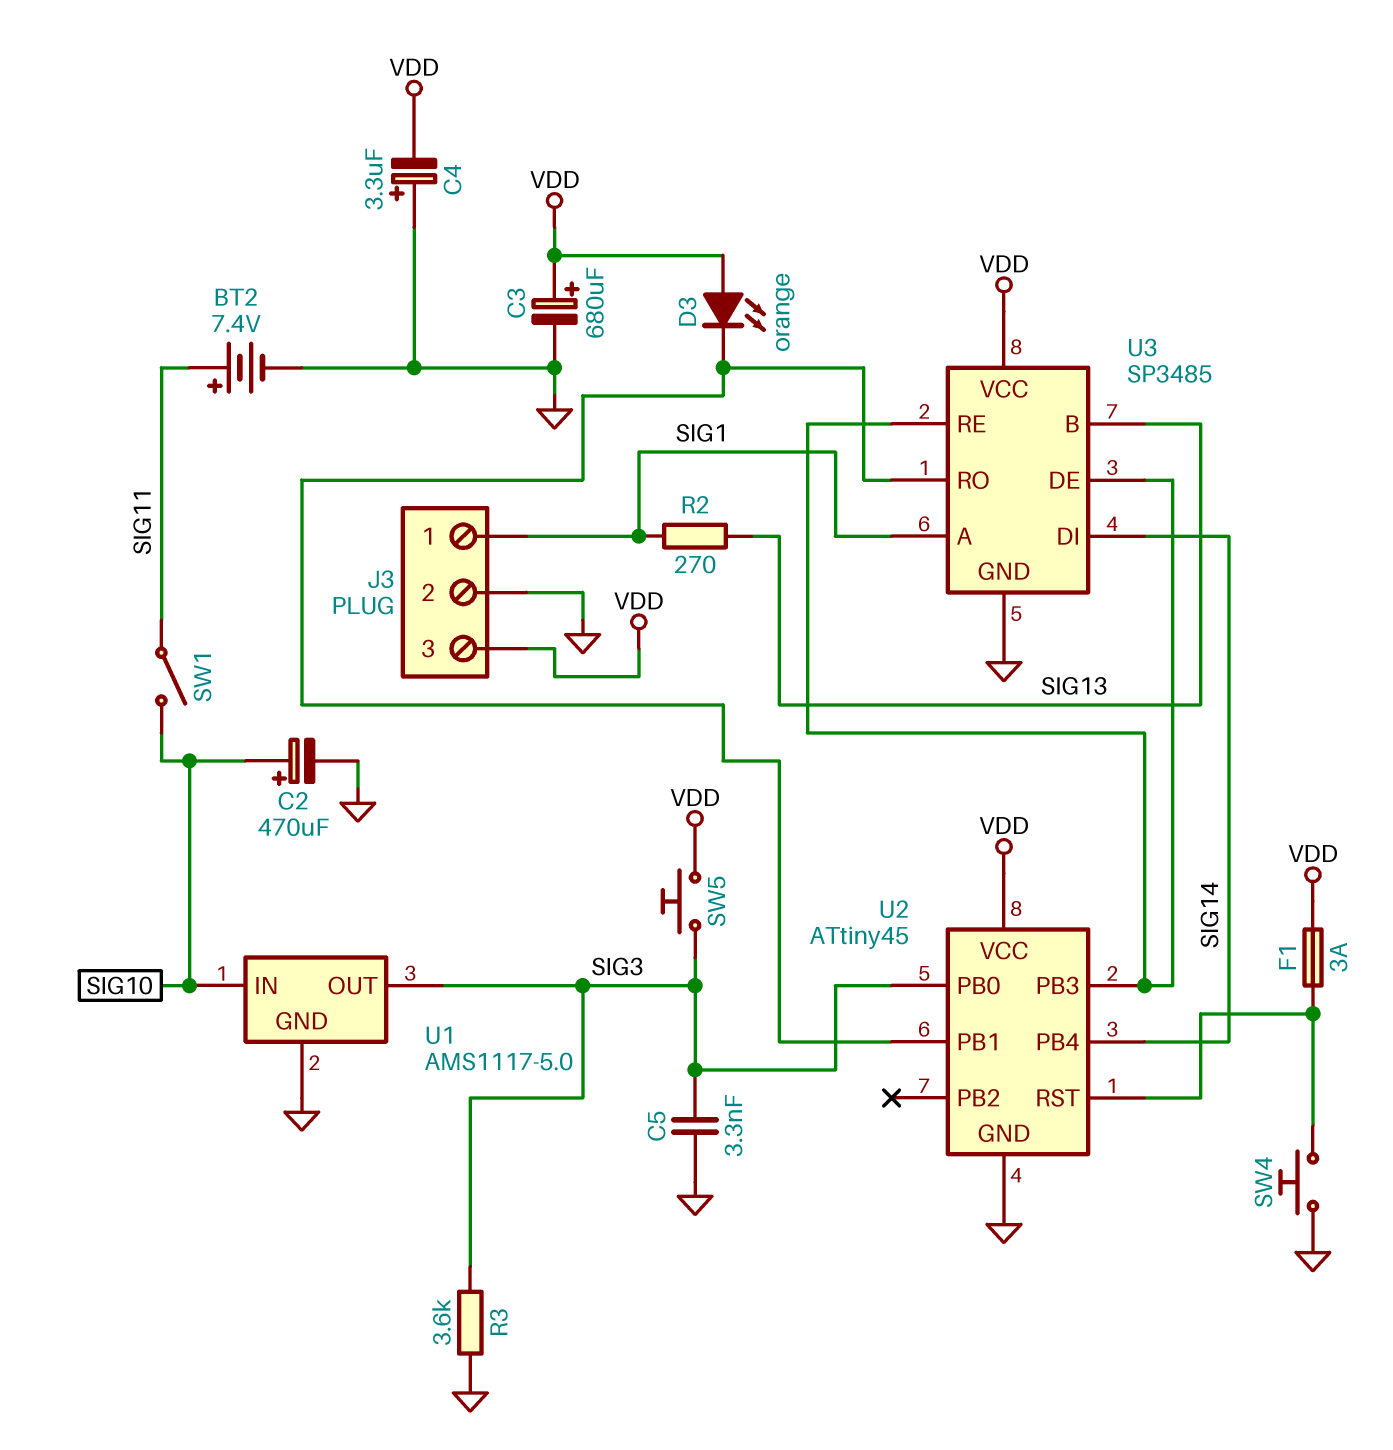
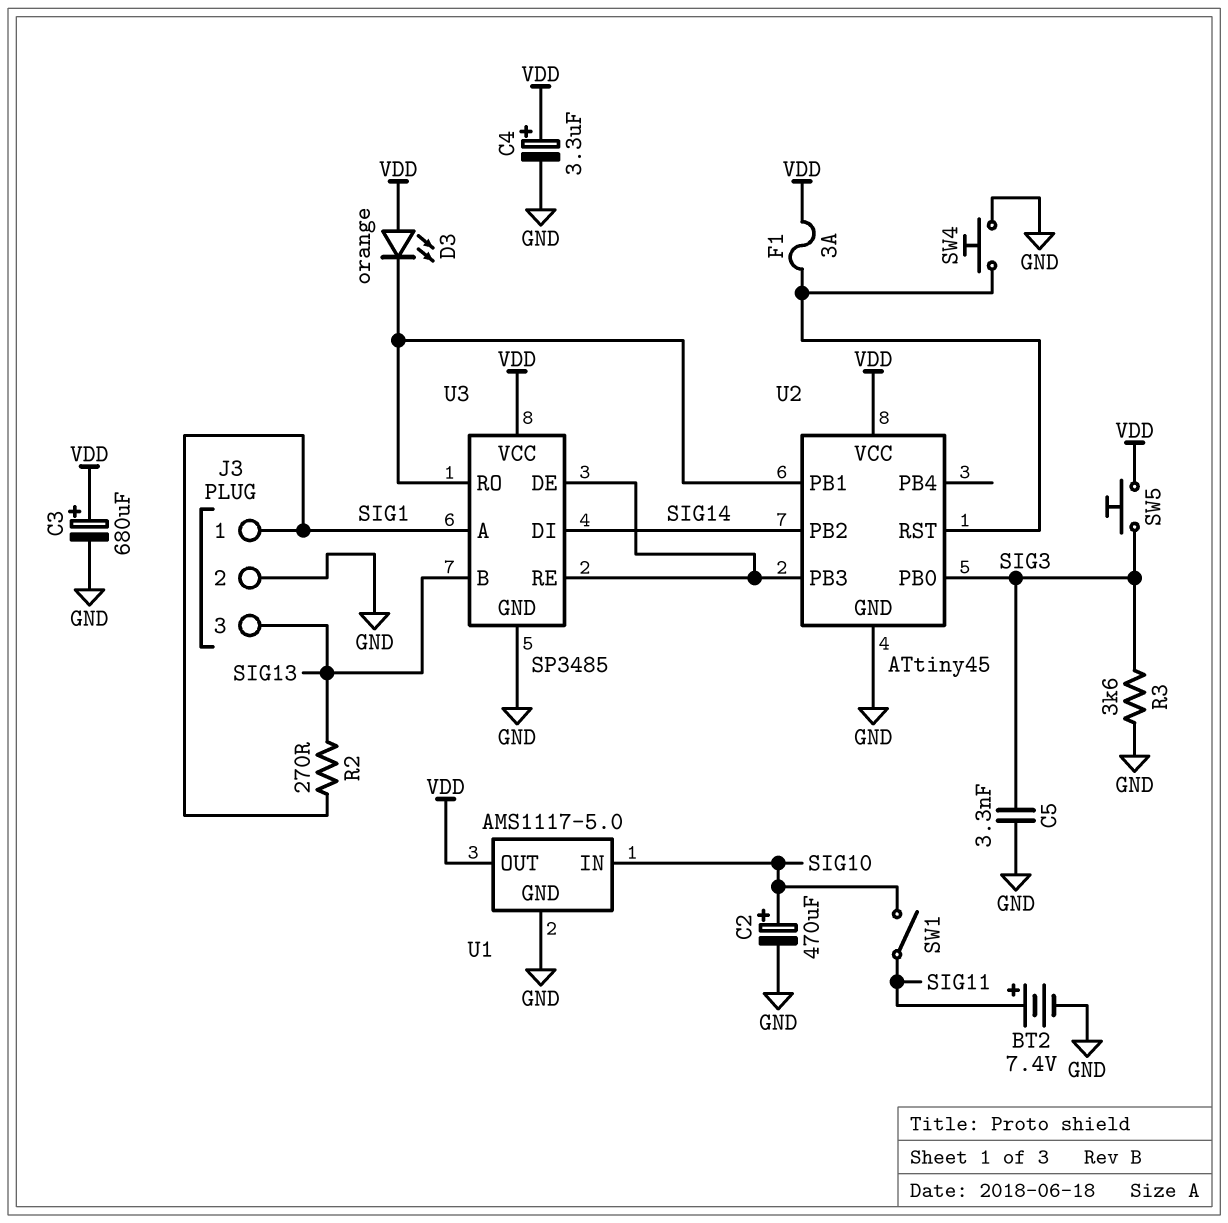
C4: 3.3uF (plus GND, minus VDD) -> 3.3uF (plus VDD, minus GND)
J3 pin 3: VDD -> SIG13
U1 pin OUT: SIG3 -> VDD
U2 pin PB2: none -> SIG14
U2 pin PB4: SIG14 -> none

